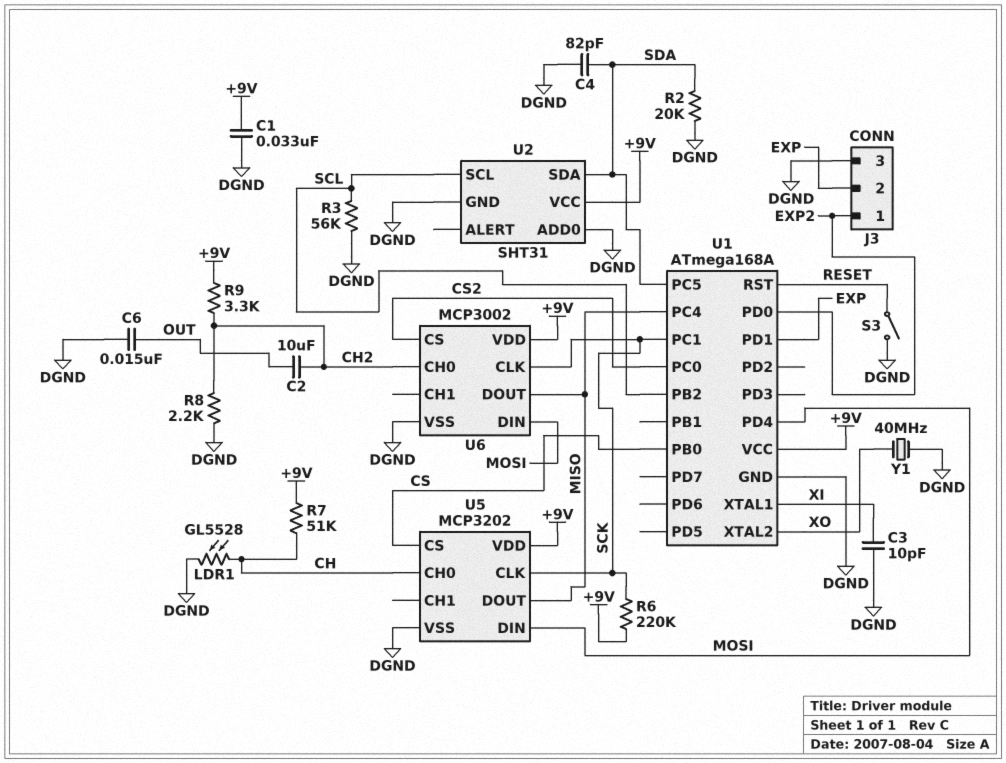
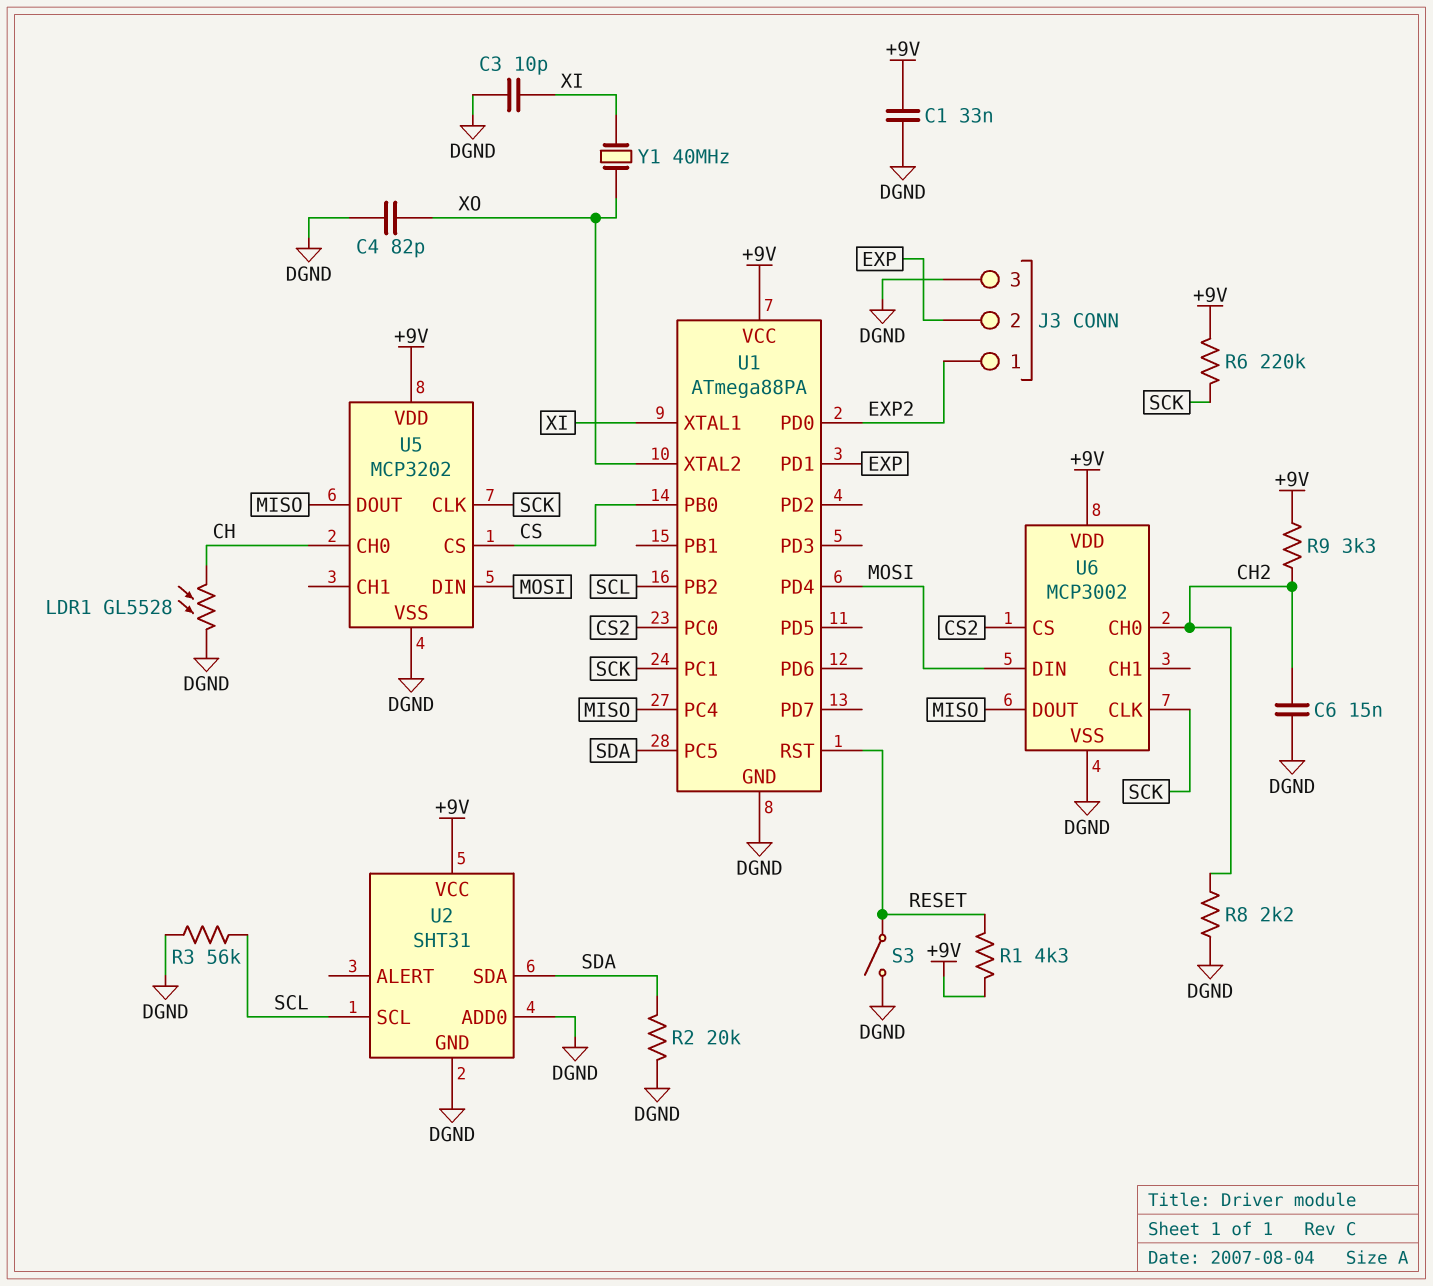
C2: 10uF (CH2, OUT) -> none
C4: 82pF (DGND, SDA) -> 82pF (DGND, XO)
C6: 15nF (DGND, OUT) -> 15nF (CH2, DGND)
R1: none -> 4.3k (+9V, RESET)
R7: 51k (+9V, CH) -> none
U1: ATmega168A -> ATmega88PA
Y1: 40MHz (DGND, XO) -> 40MHz (XI, XO)

